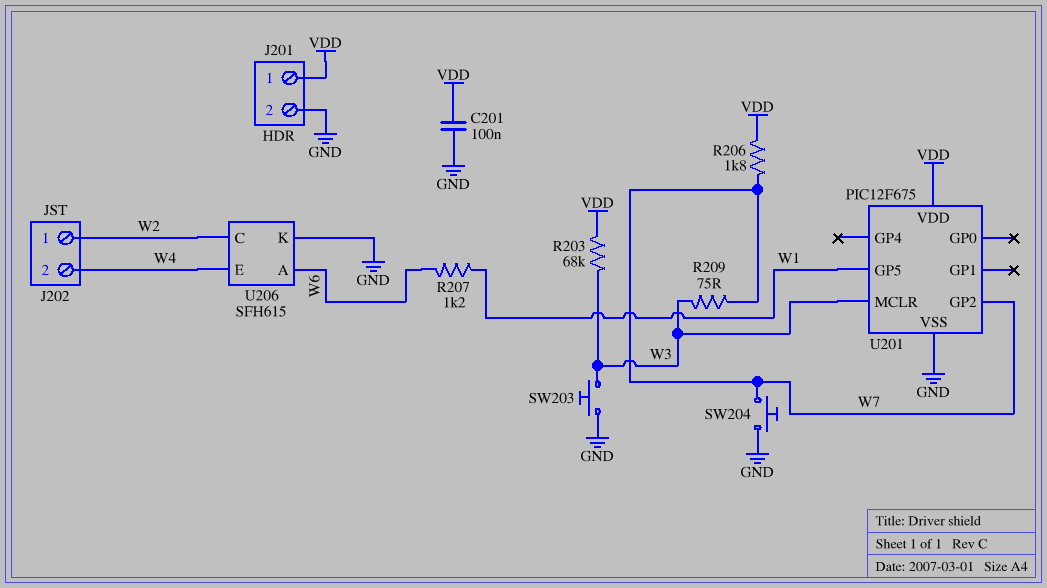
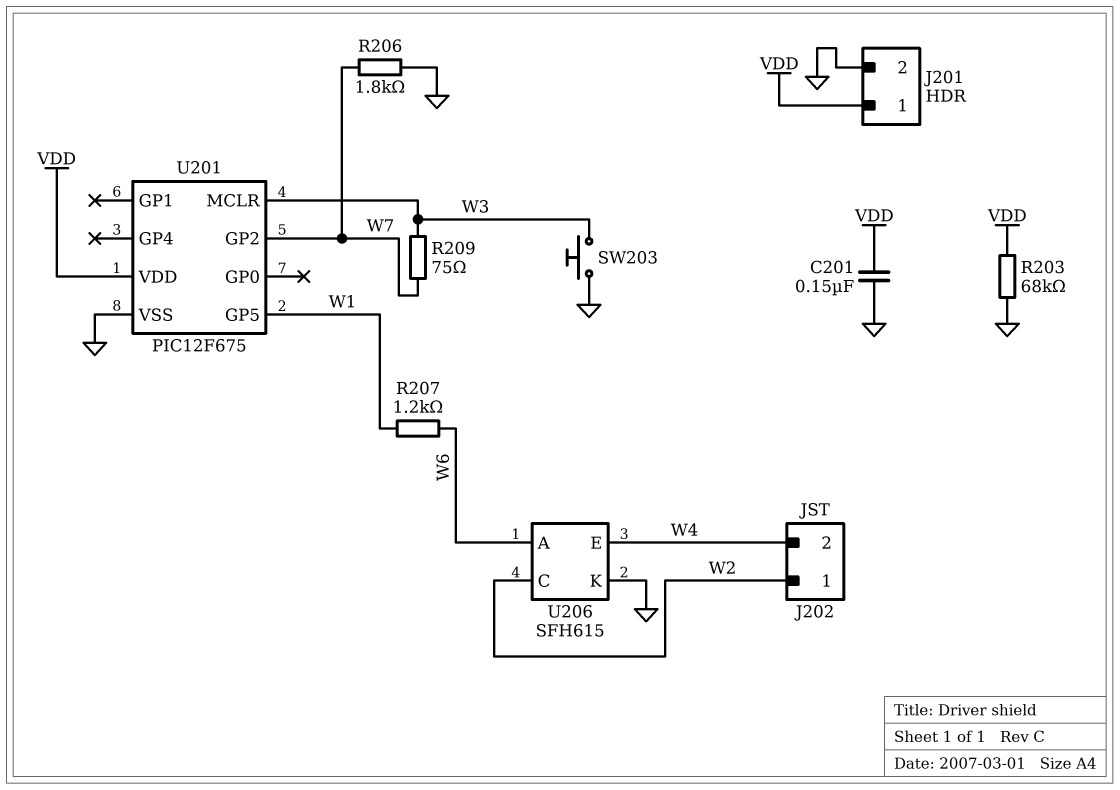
C201: 100nF (GND, VDD) -> 150nF (GND, VDD)
R203: 68k (VDD, W3) -> 68k (GND, VDD)
R206: 1.8k (VDD, W7) -> 1.8k (GND, W7)
SW204: button (GND, W7) -> none

